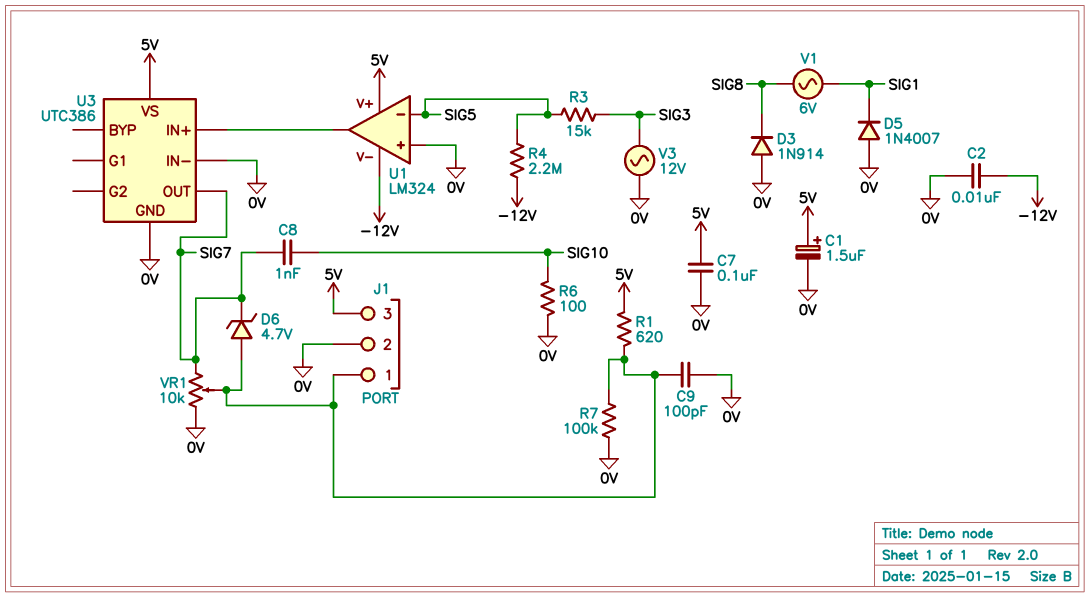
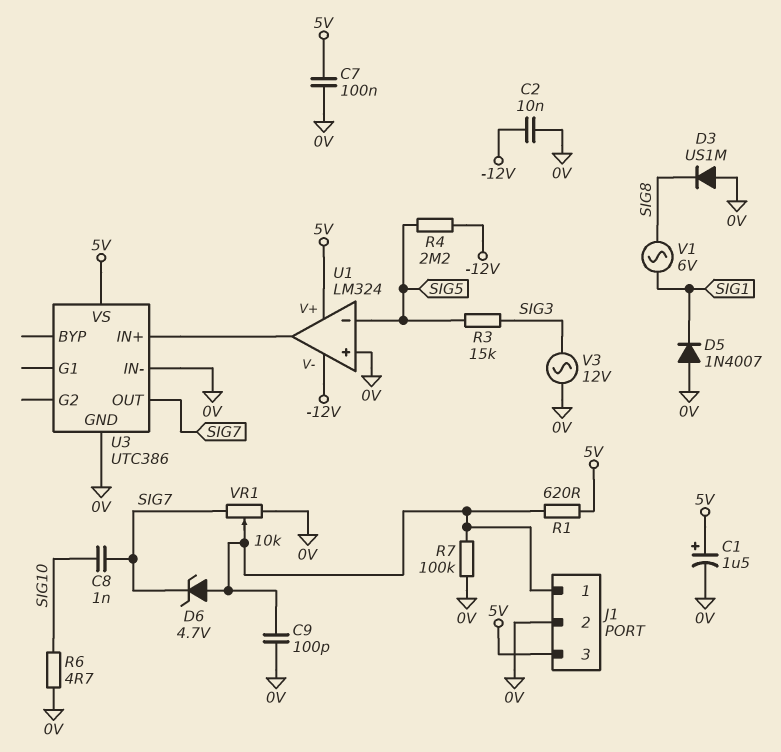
D3: diode 1N914 (A 0V, K SIG8) -> diode US1M (A 0V, K SIG8)
R6: 100 (0V, SIG10) -> 4.7 (0V, SIG10)

